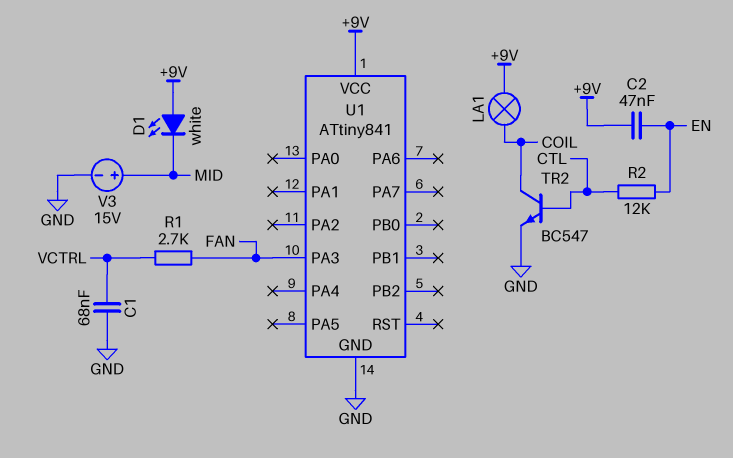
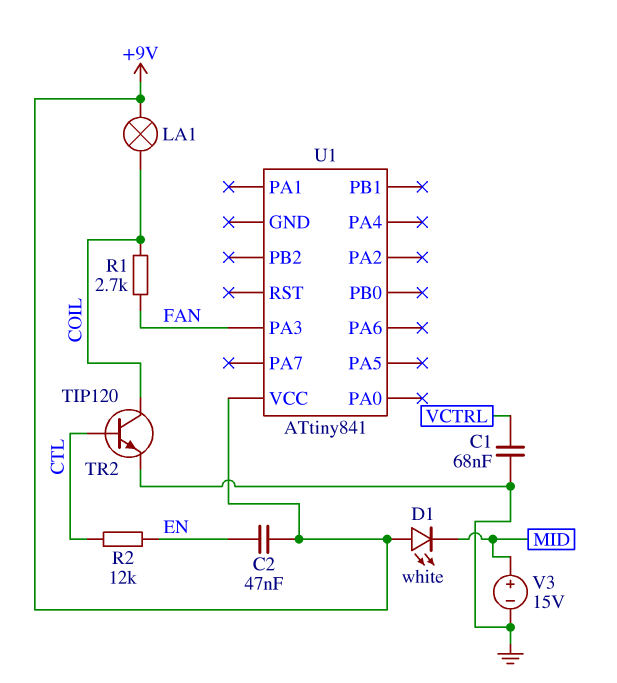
R1: 2.7k (FAN, VCTRL) -> 2.7k (COIL, FAN)
TR2: NPN BC547 (B CTL, C COIL, E GND) -> NPN TIP120 (B CTL, C COIL, E GND)
U1 pin GND: GND -> none

